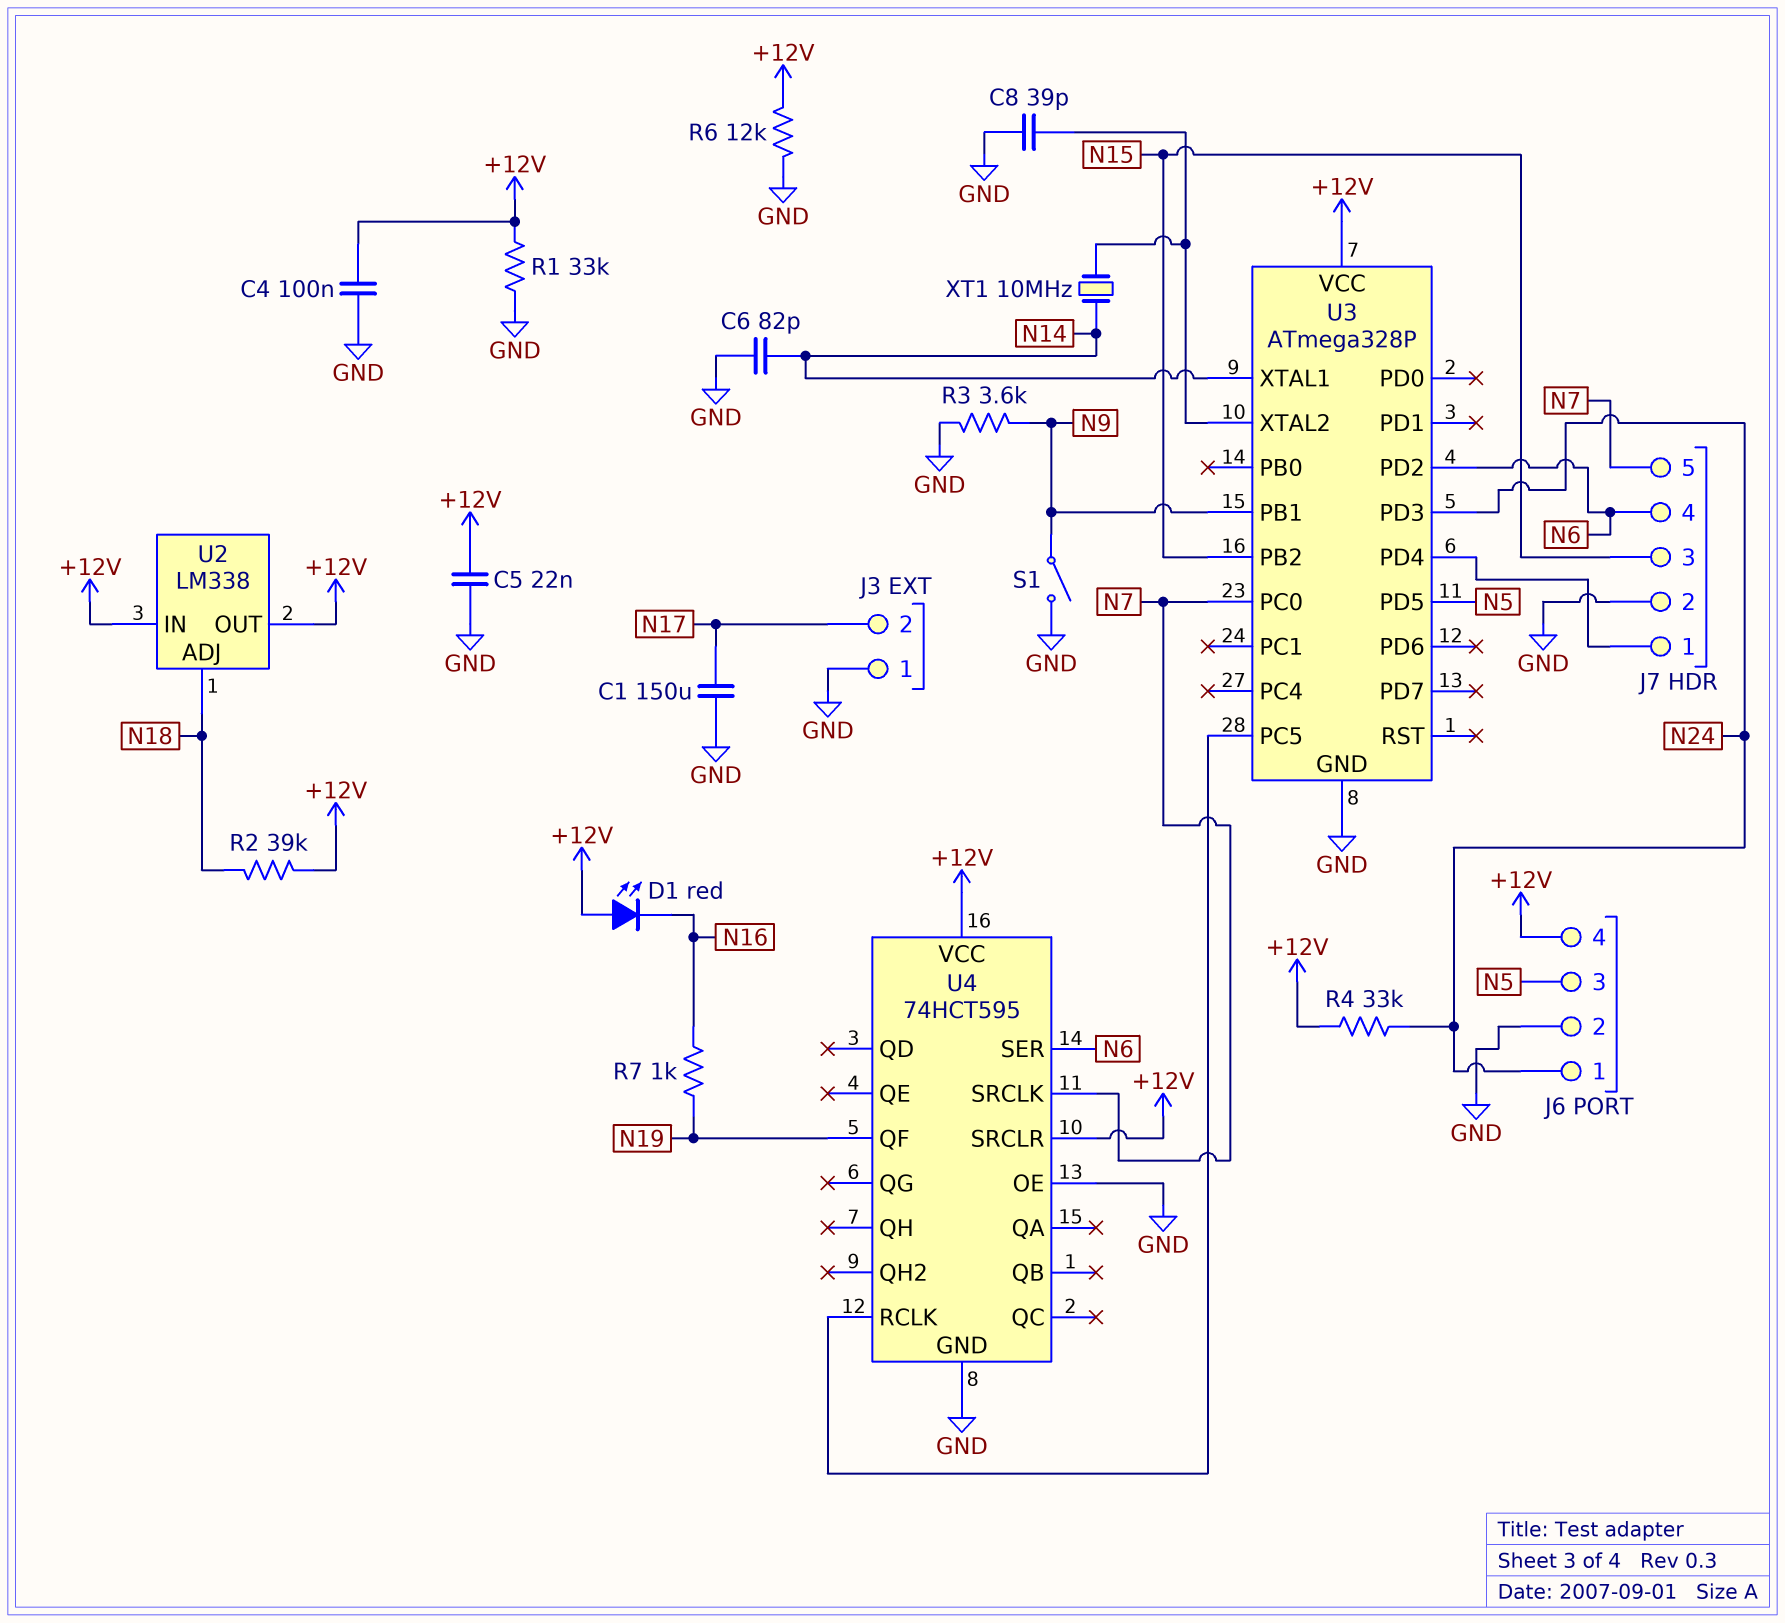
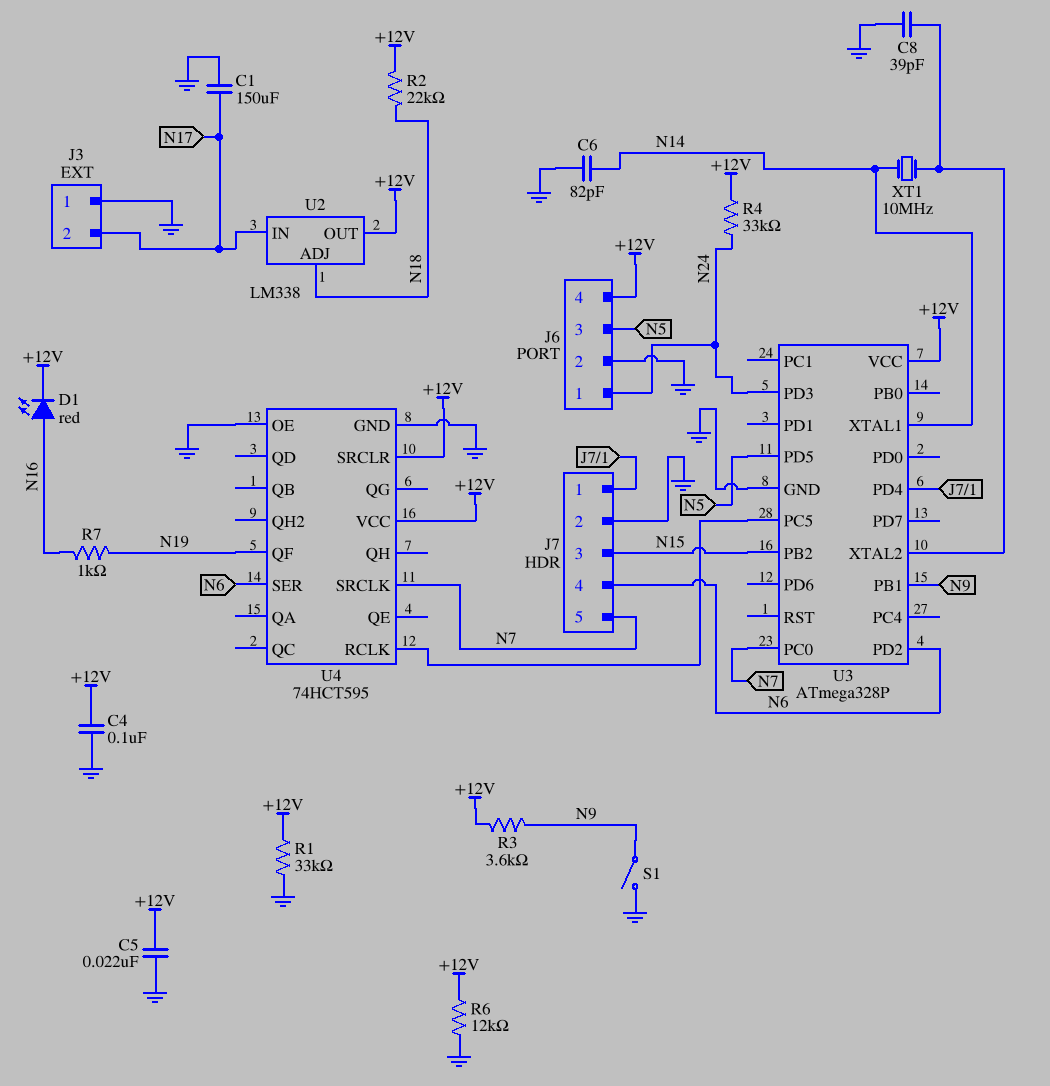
D1: LED red (A +12V, K N16) -> LED red (A N16, K +12V)
R2: 39k (+12V, N18) -> 22k (+12V, N18)
R3: 3.6k (GND, N9) -> 3.6k (+12V, N9)
U2 pin IN: +12V -> N17

